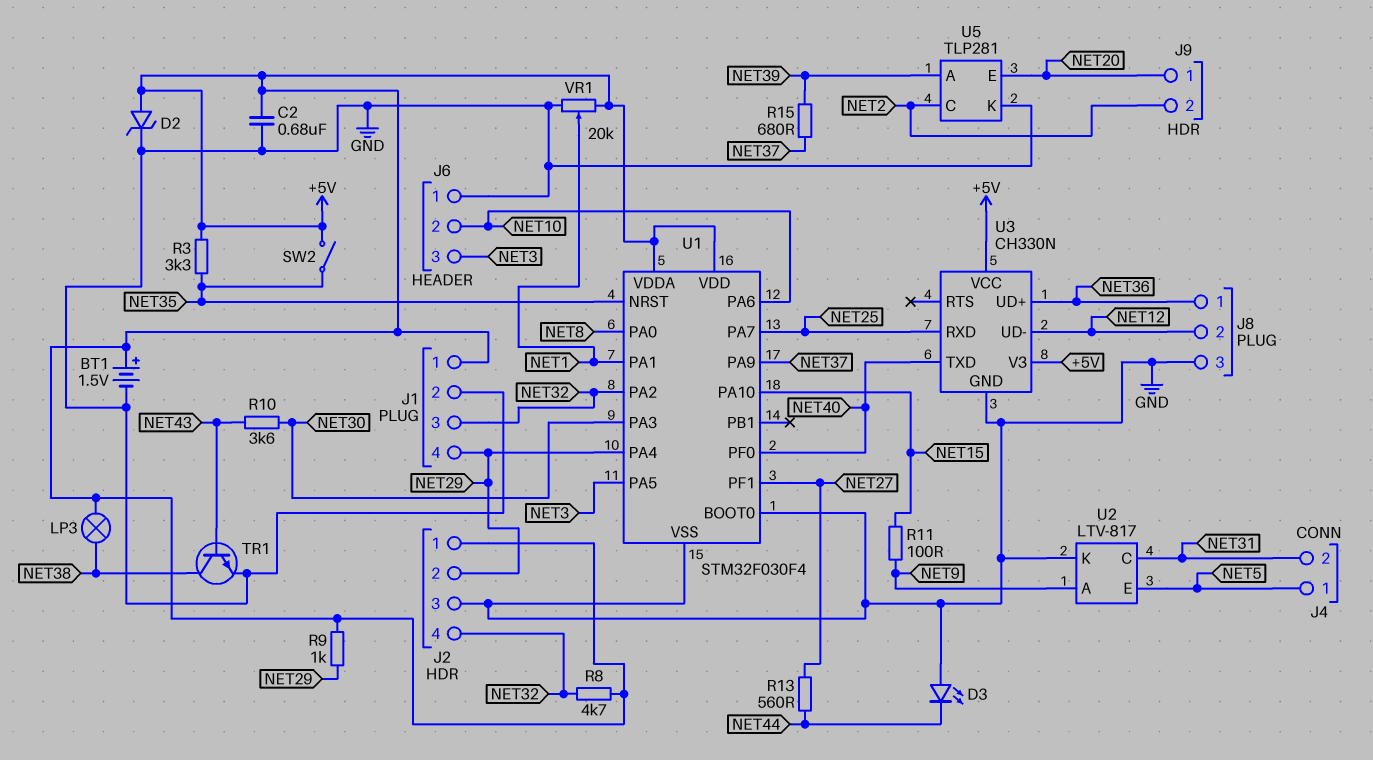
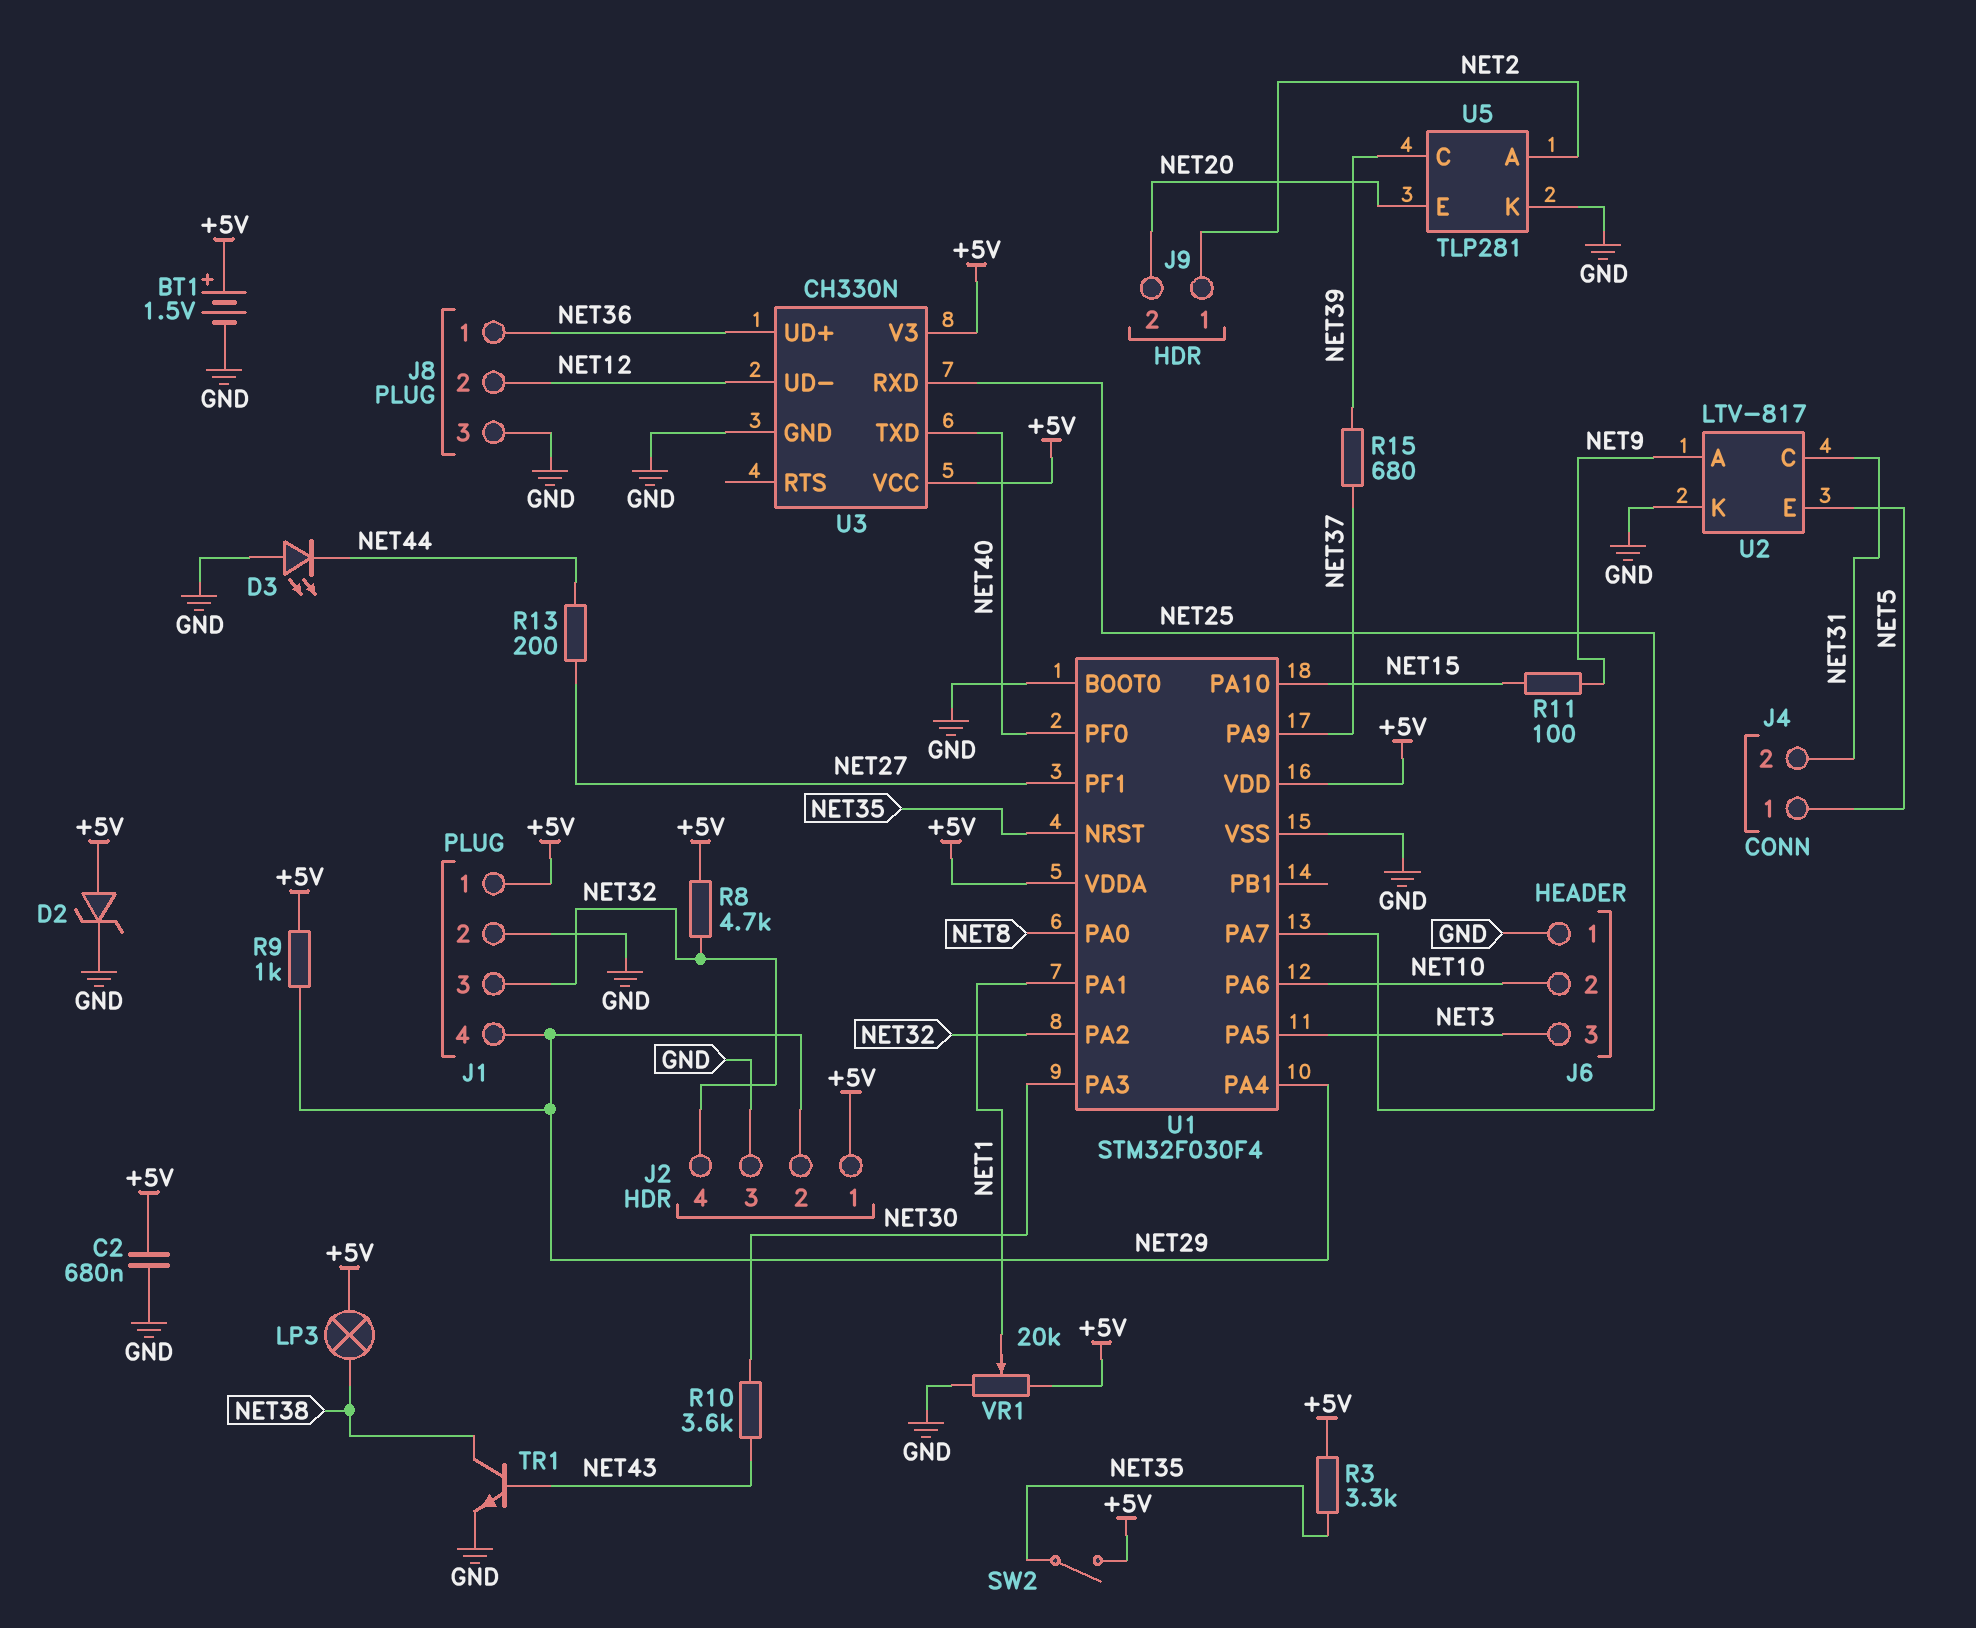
J9 pin 1: NET20 -> NET2
J9 pin 2: NET2 -> NET20
R13: 560 (NET27, NET44) -> 200 (NET27, NET44)
U5 pin A: NET39 -> NET2
U5 pin C: NET2 -> NET39

